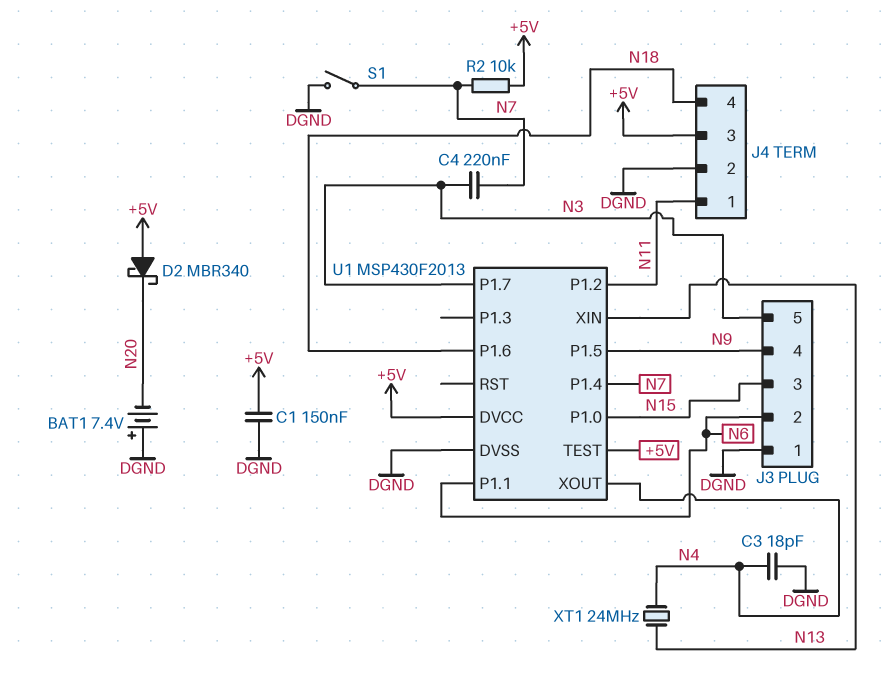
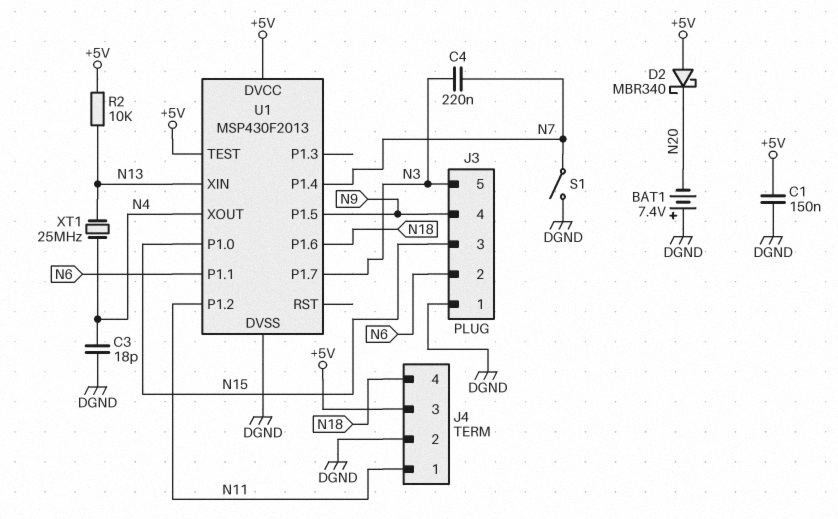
R2: 10k (+5V, N7) -> 10k (+5V, N13)
XT1: 24MHz (N4, N13) -> 25MHz (N4, N13)

